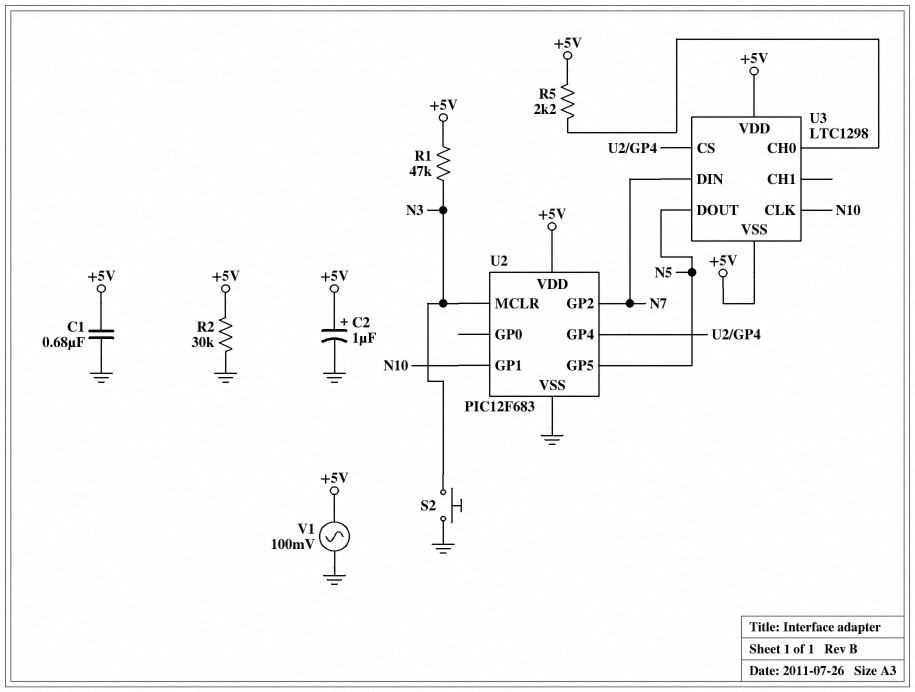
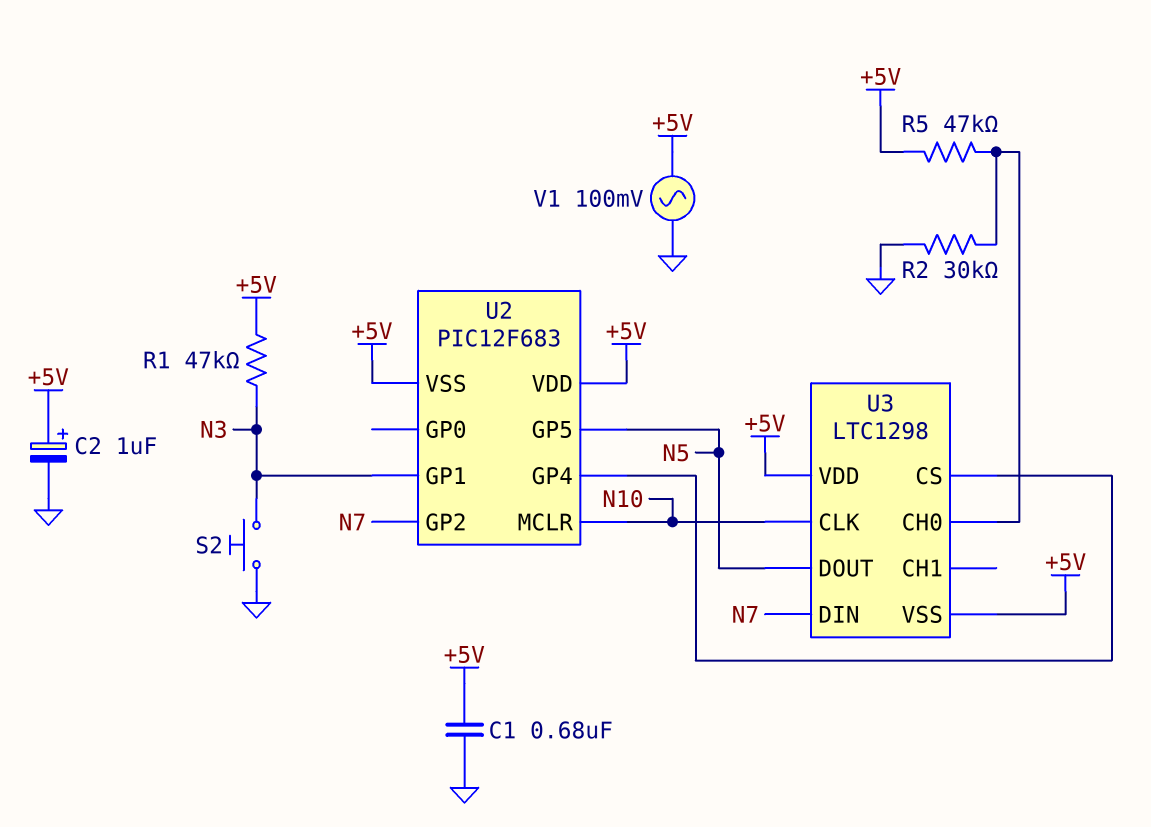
R2: 30k (+5V, GND) -> 30k (GND, U3/CH0)
R5: 2.2k (+5V, U3/CH0) -> 47k (+5V, U3/CH0)
U2 pin GP1: N10 -> N3
U2 pin MCLR: N3 -> N10
U2 pin VSS: GND -> +5V

